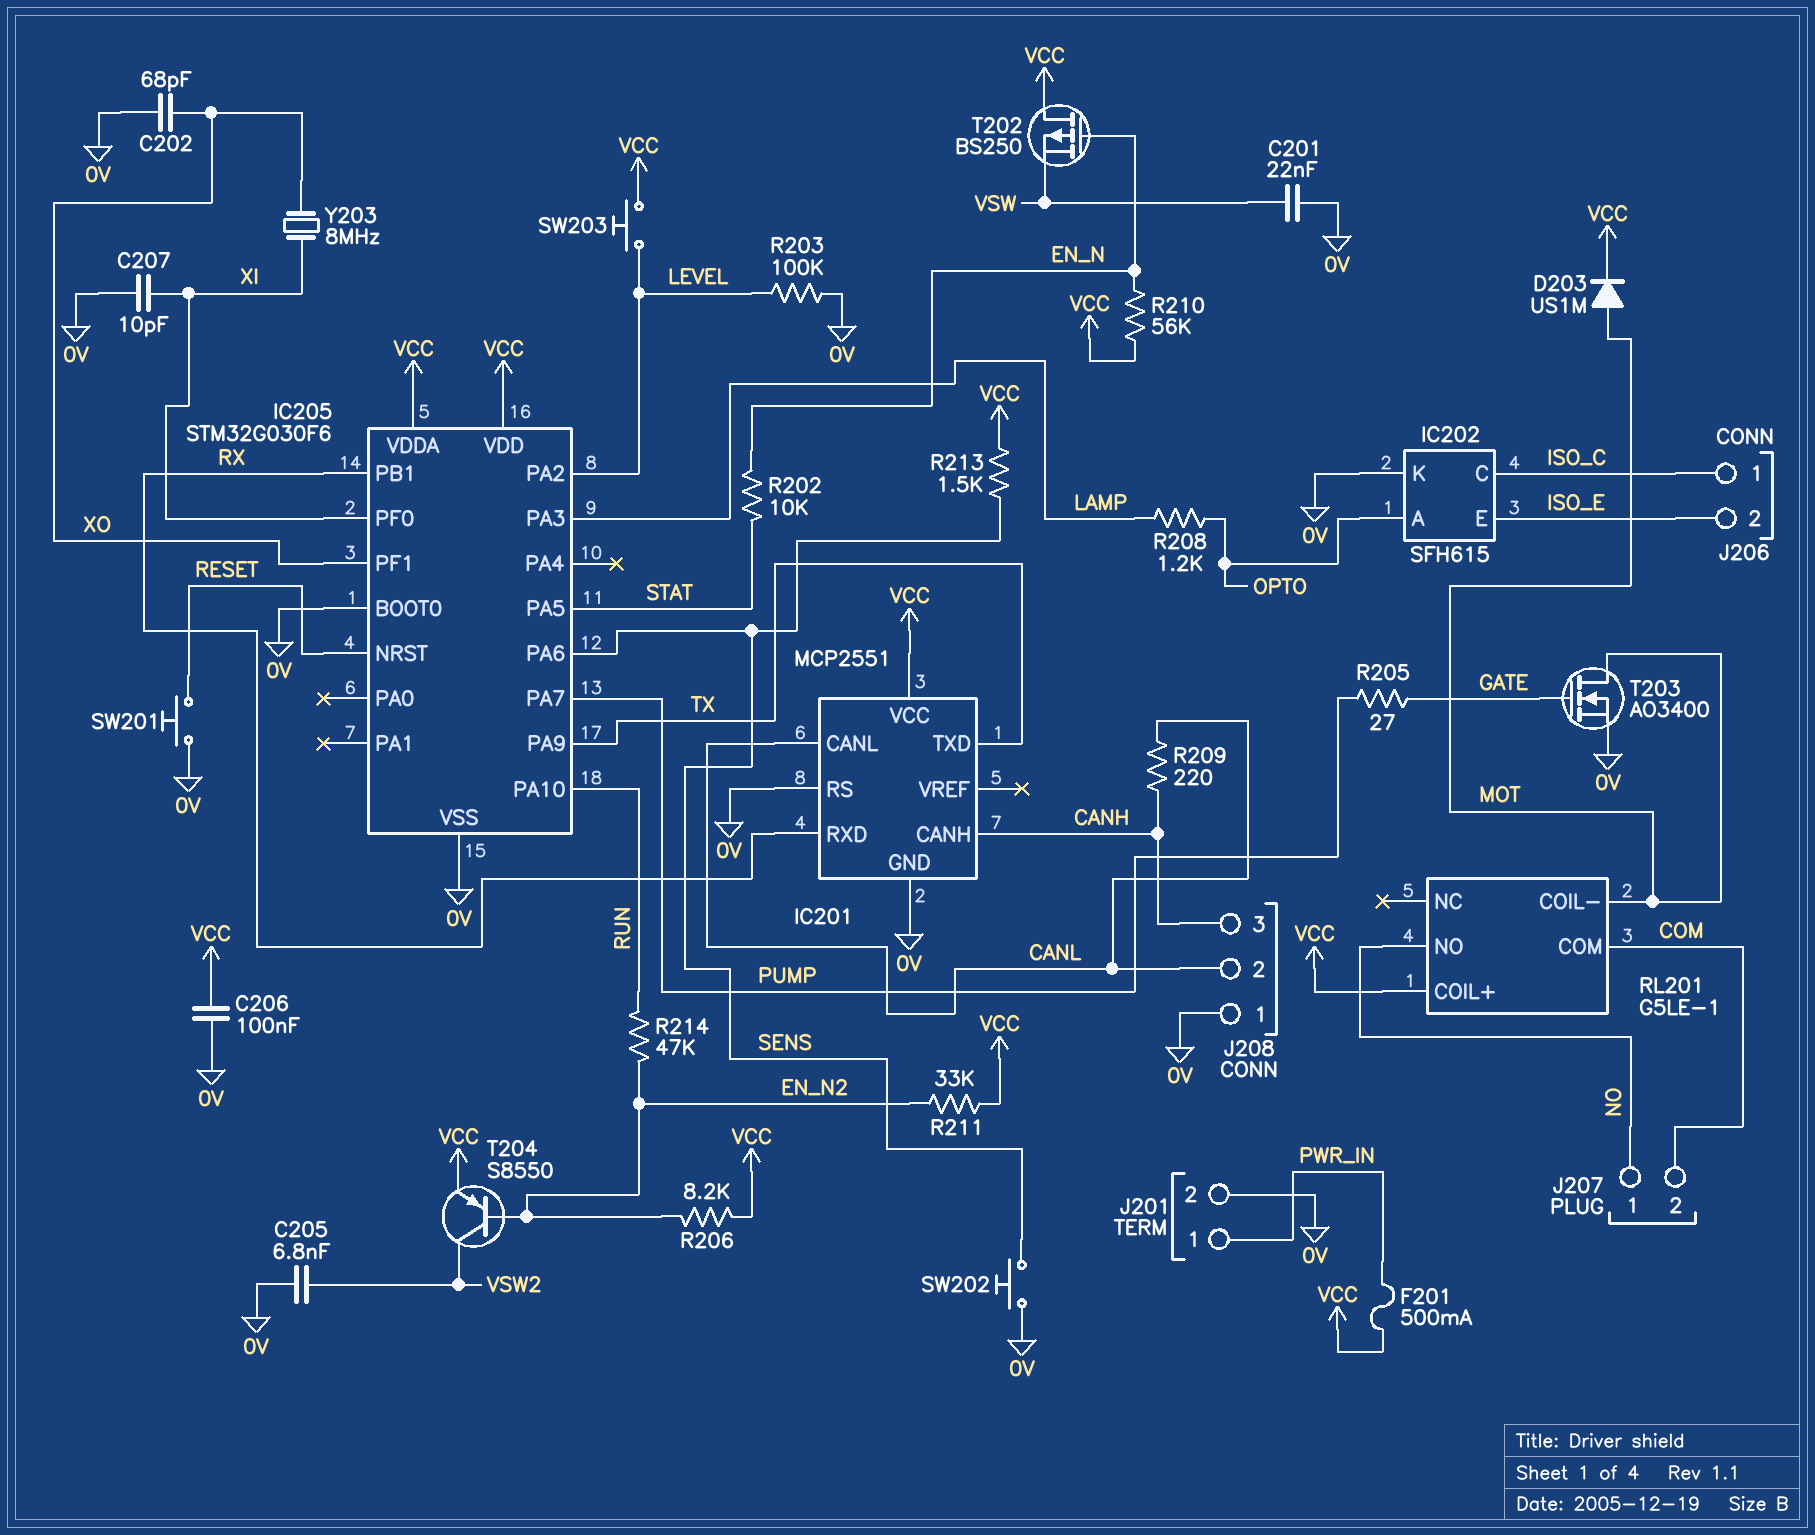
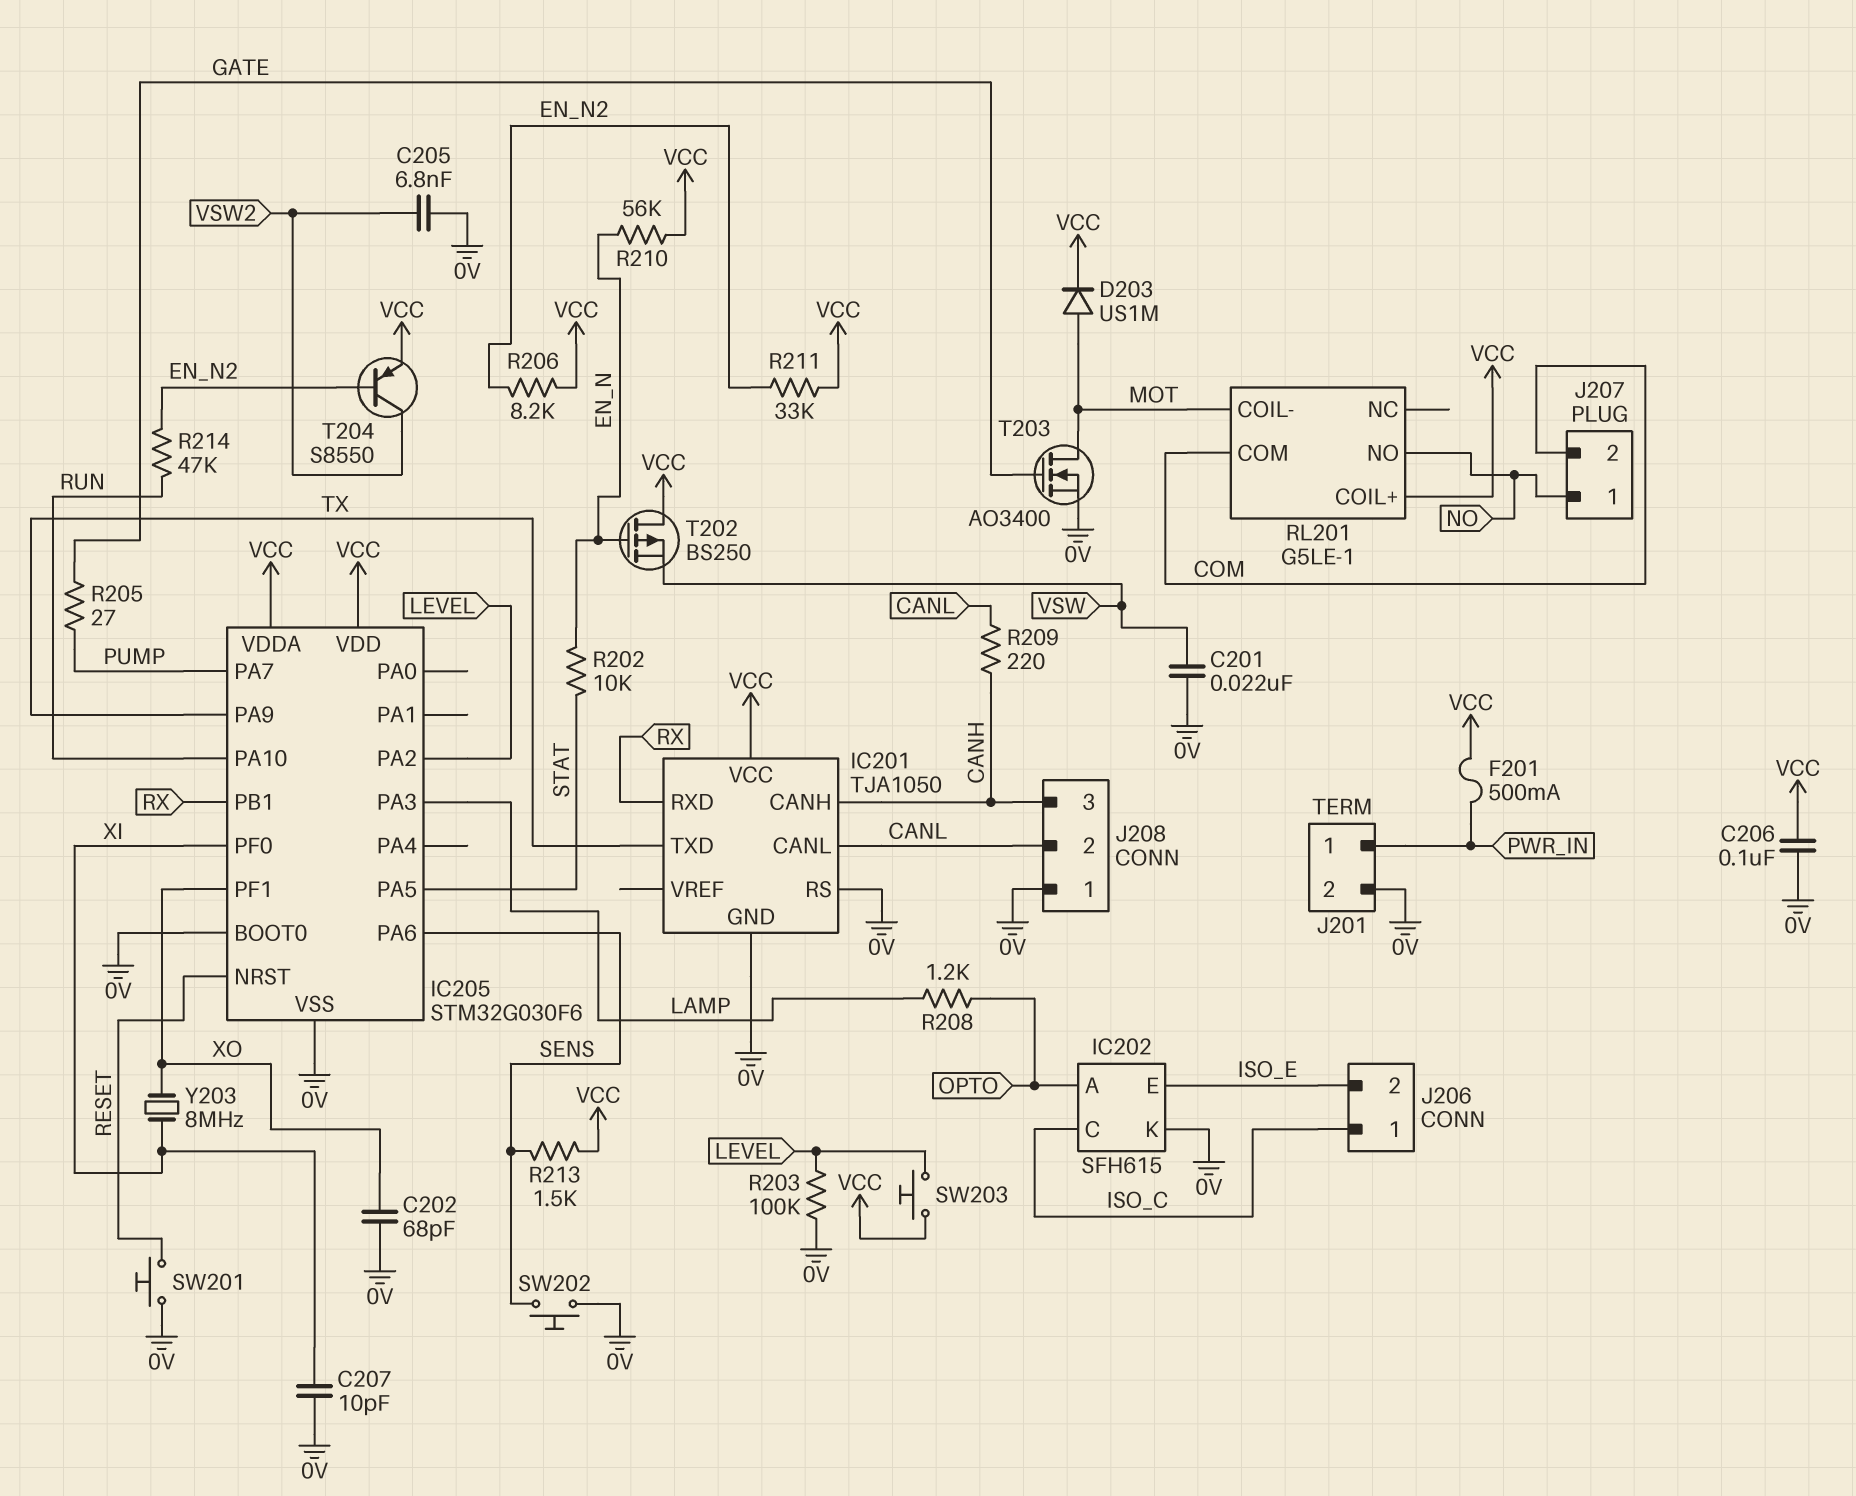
IC201: MCP2551 -> TJA1050

